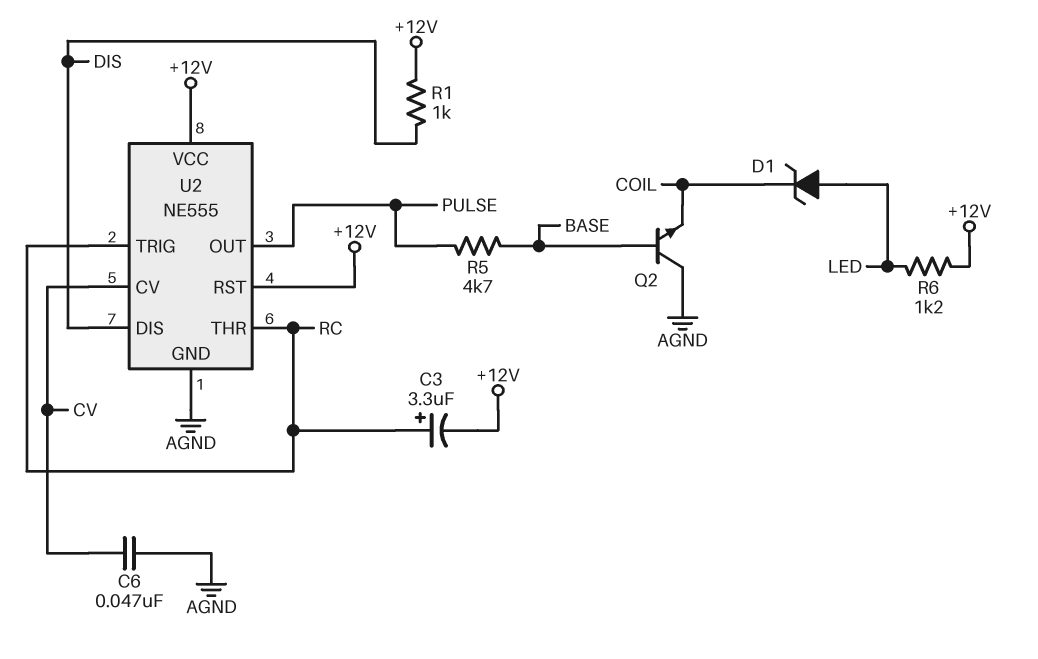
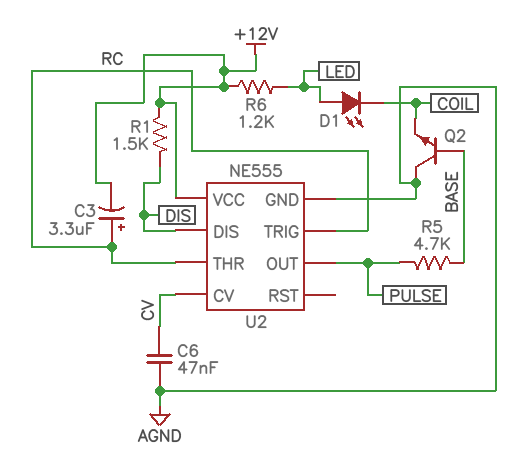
D1: zener (A LED, K COIL) -> LED (A LED, K COIL)
R1: 1k (+12V, DIS) -> 1.5k (+12V, DIS)
U2 pin RST: +12V -> none

